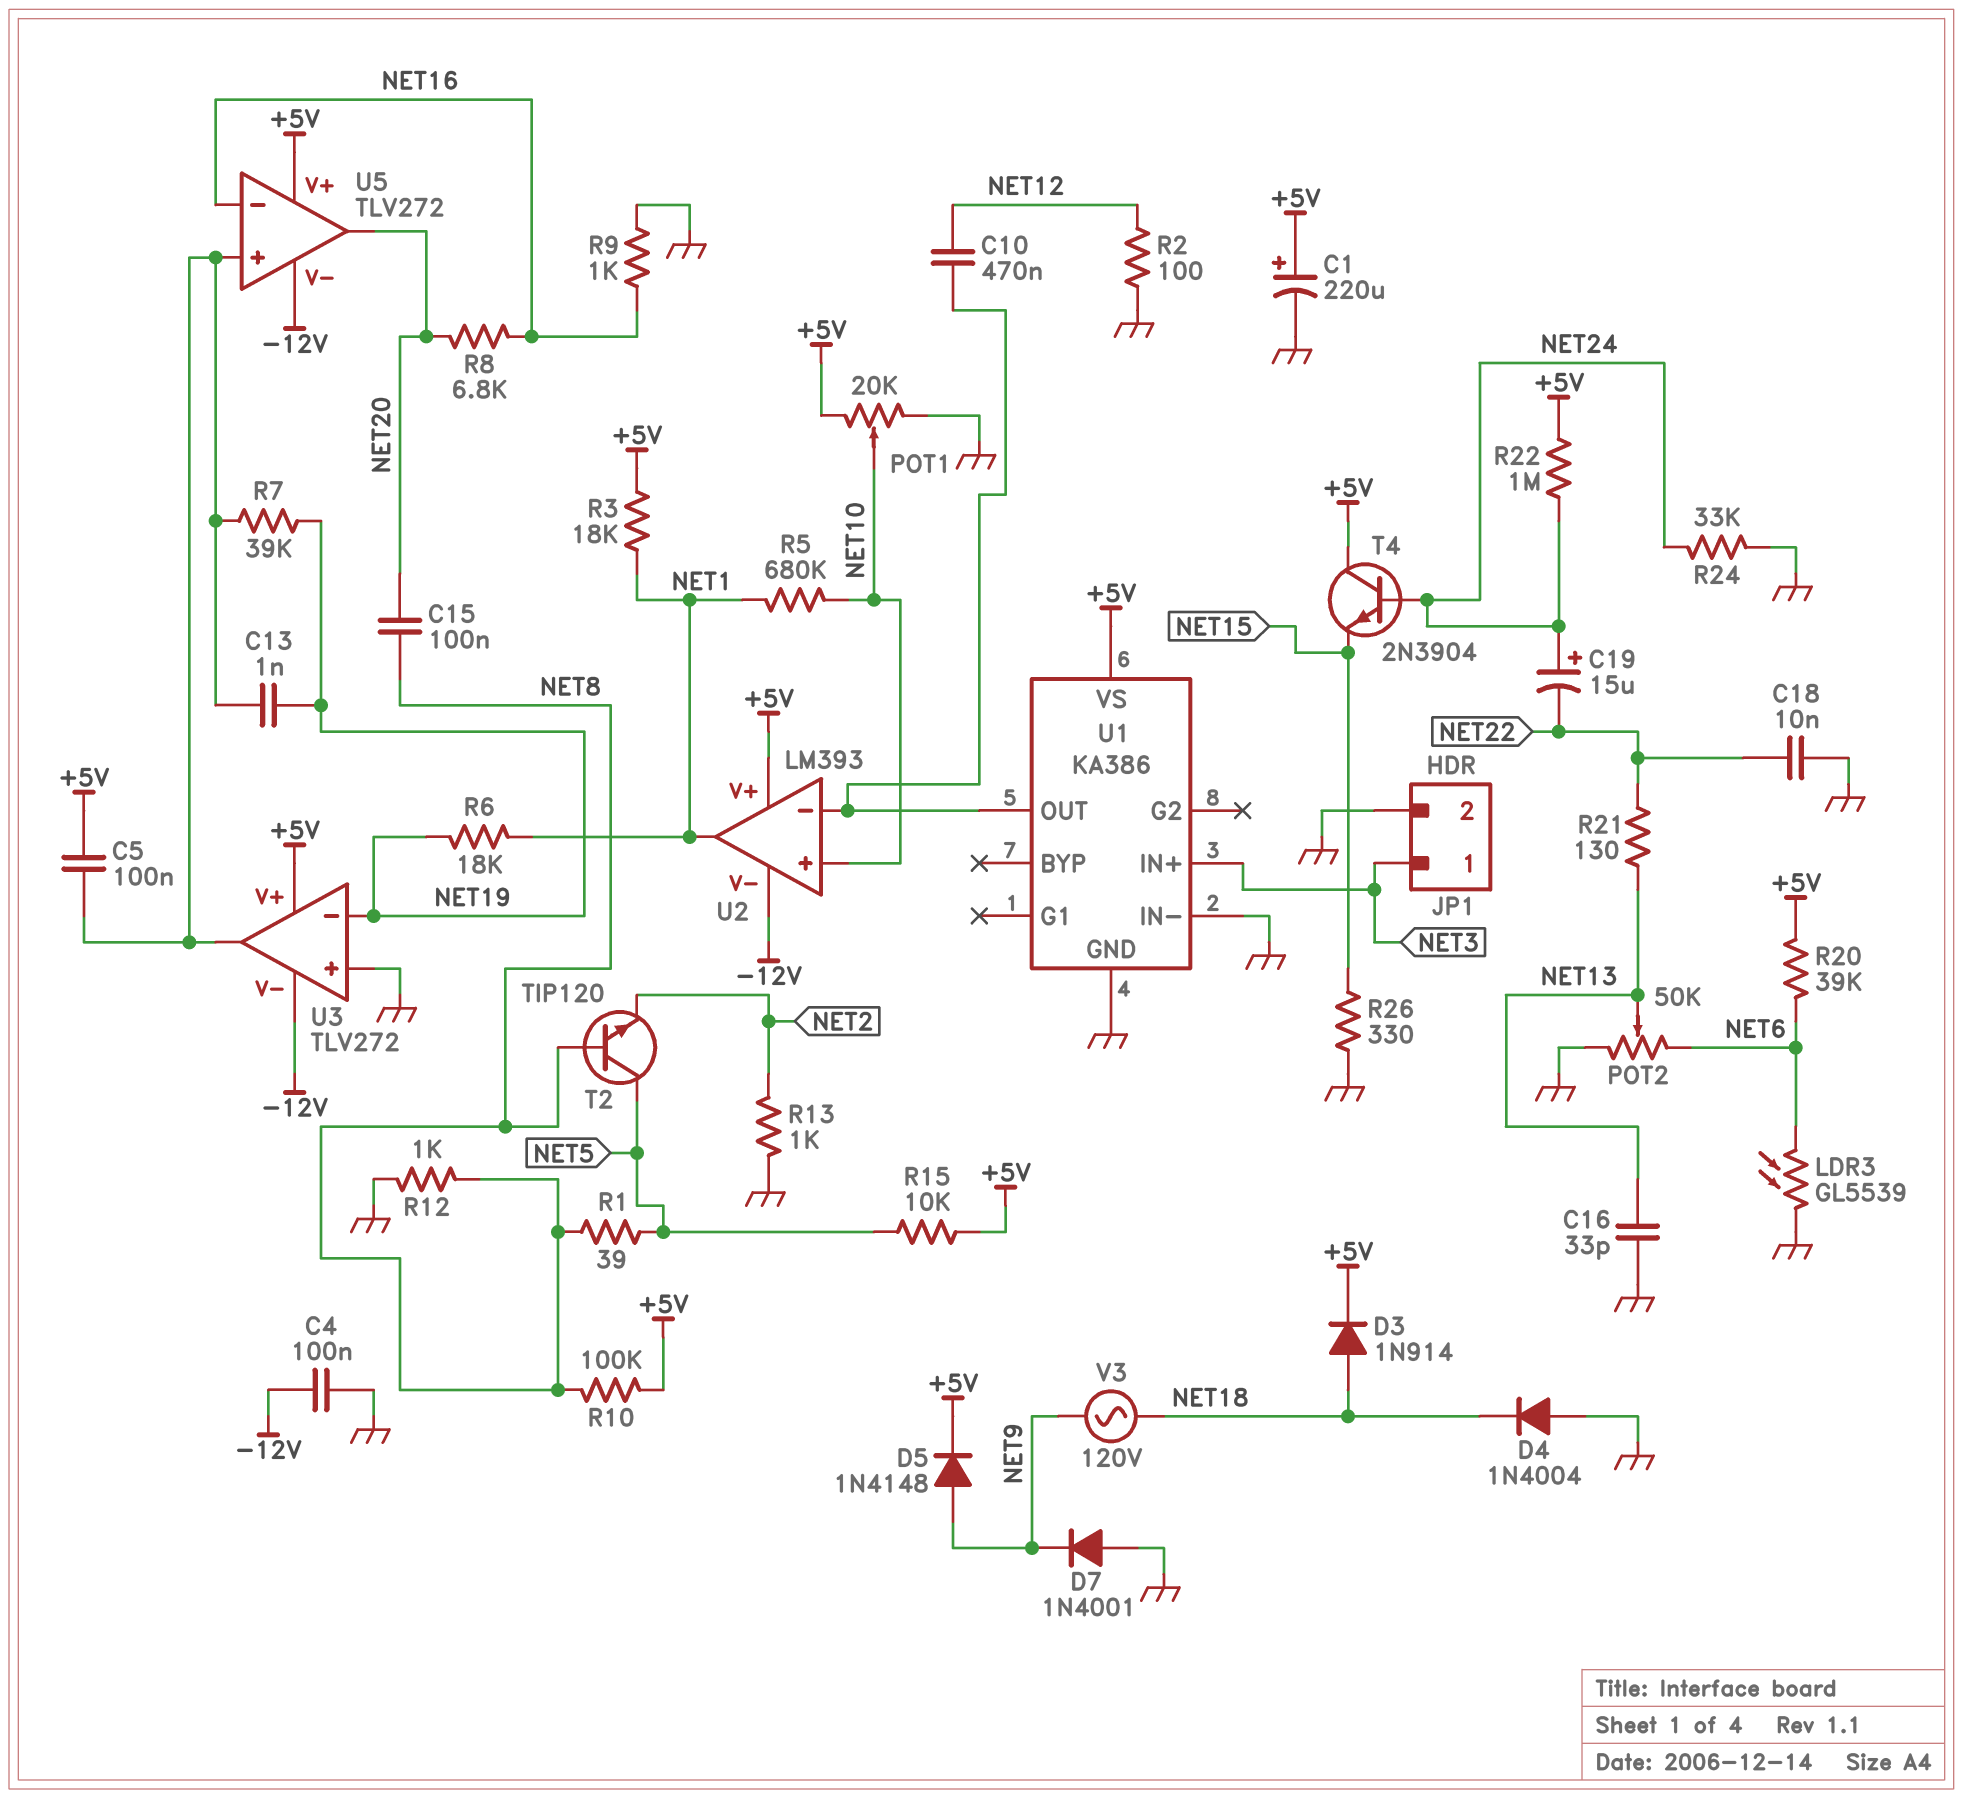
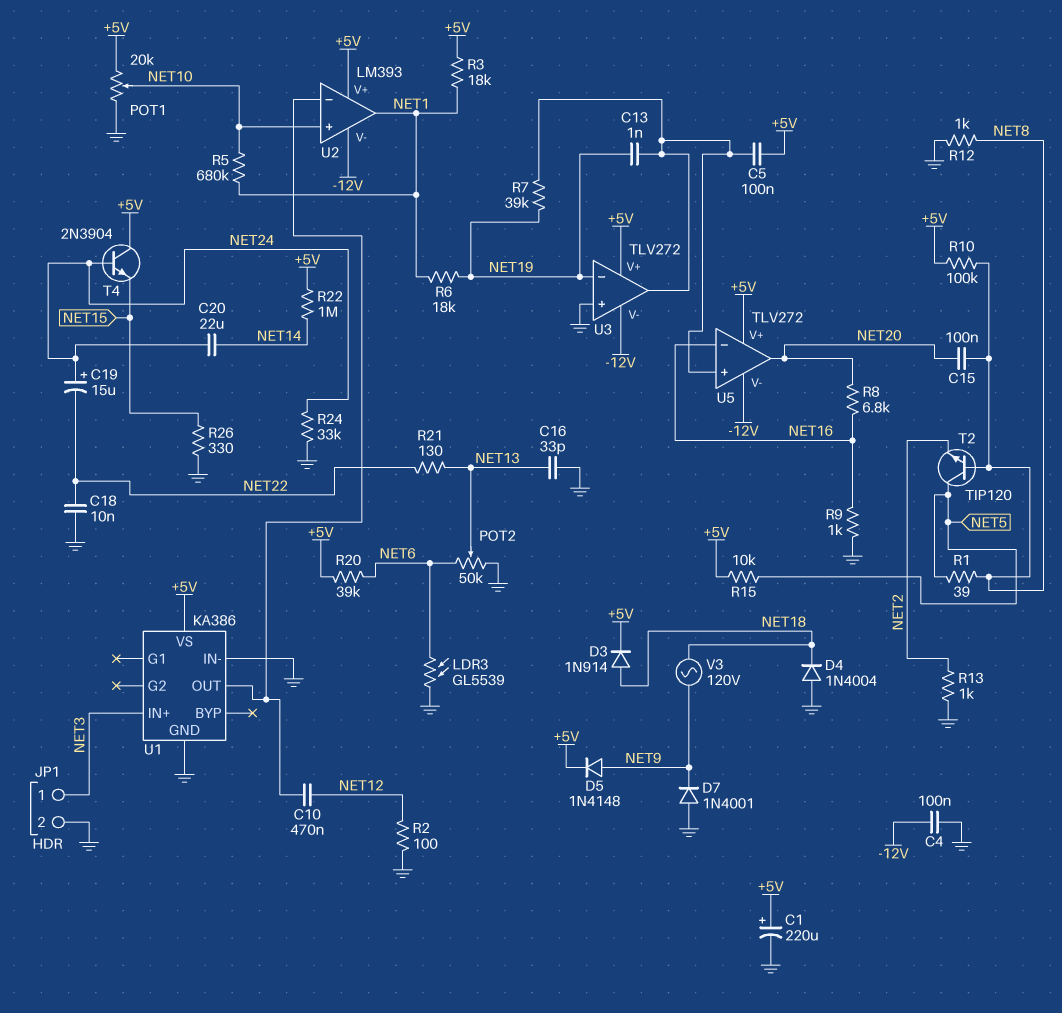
C20: none -> 22uF (NET14, NET24)
R22: 1M (+5V, NET24) -> 1M (+5V, NET14)

